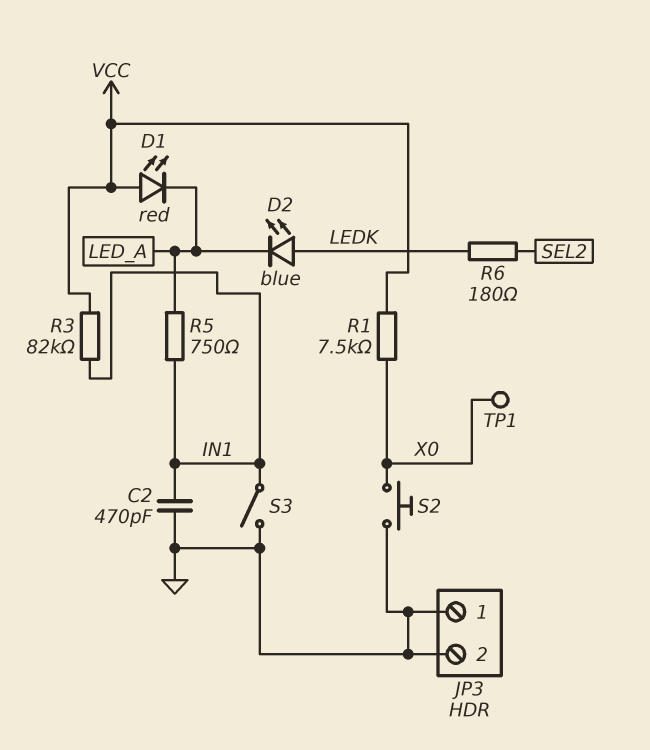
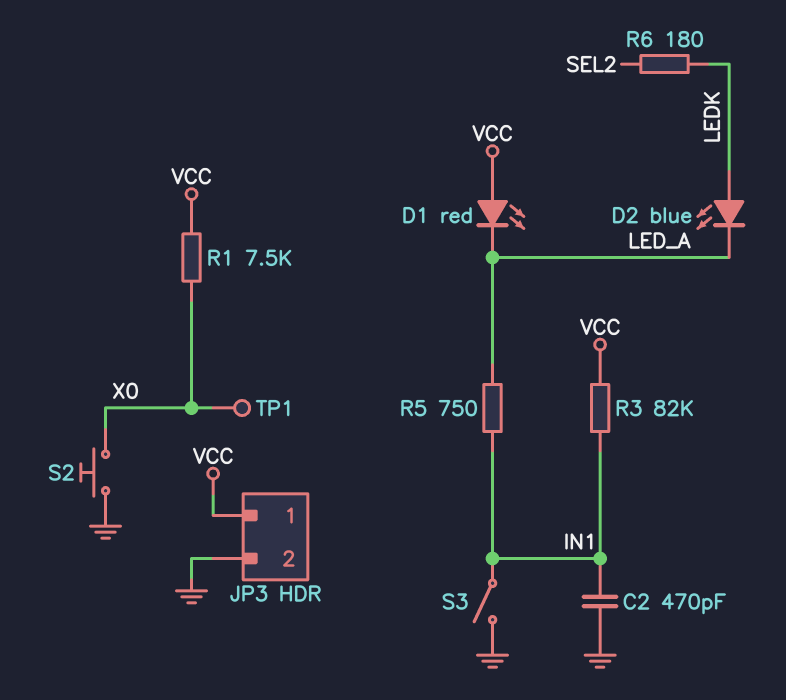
JP3 pin 1: GND -> VCC

